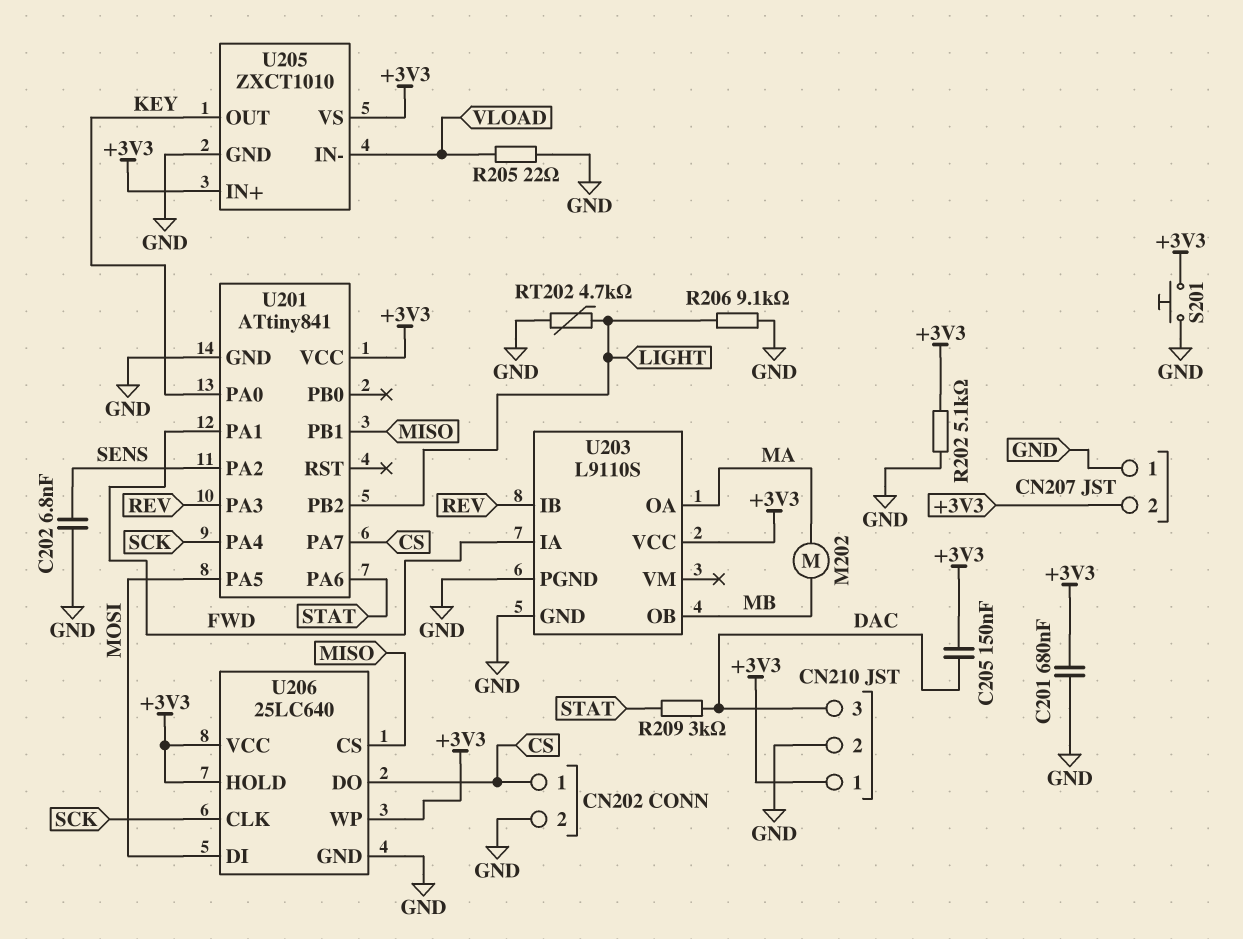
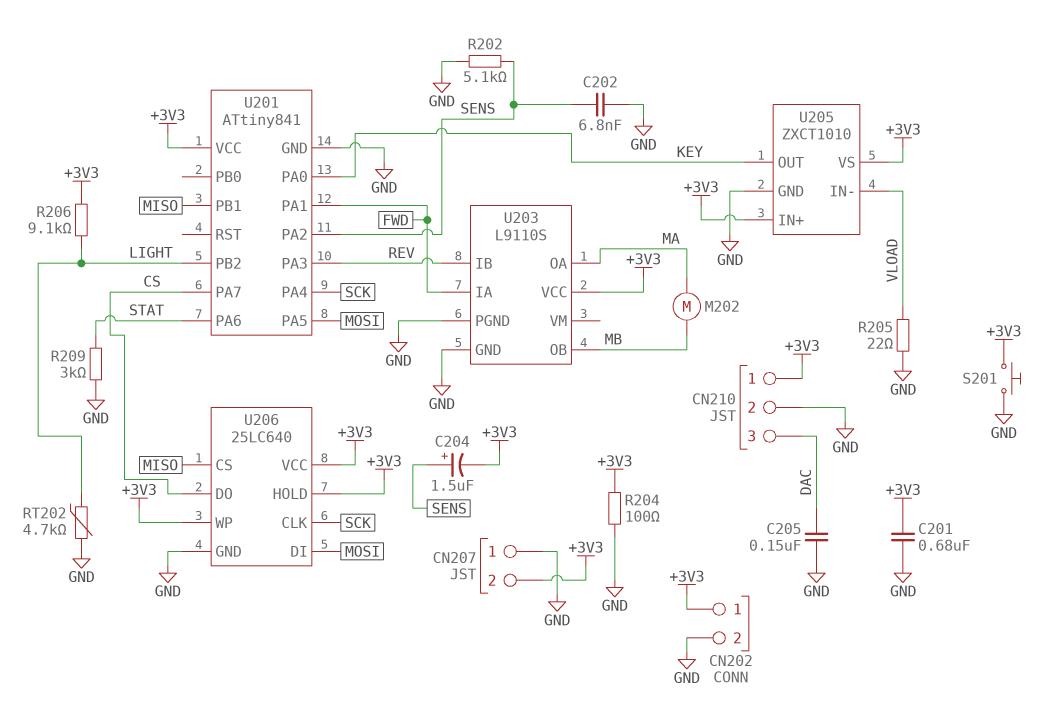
C204: none -> 1.5uF (plus SENS, minus +3V3)
C205: 150nF (+3V3, DAC) -> 150nF (DAC, GND)
CN202 pin 1: CS -> +3V3
R202: 5.1k (+3V3, GND) -> 5.1k (GND, SENS)
R204: none -> 100 (+3V3, GND)
R206: 9.1k (GND, LIGHT) -> 9.1k (+3V3, LIGHT)
R209: 3k (DAC, STAT) -> 3k (GND, STAT)

